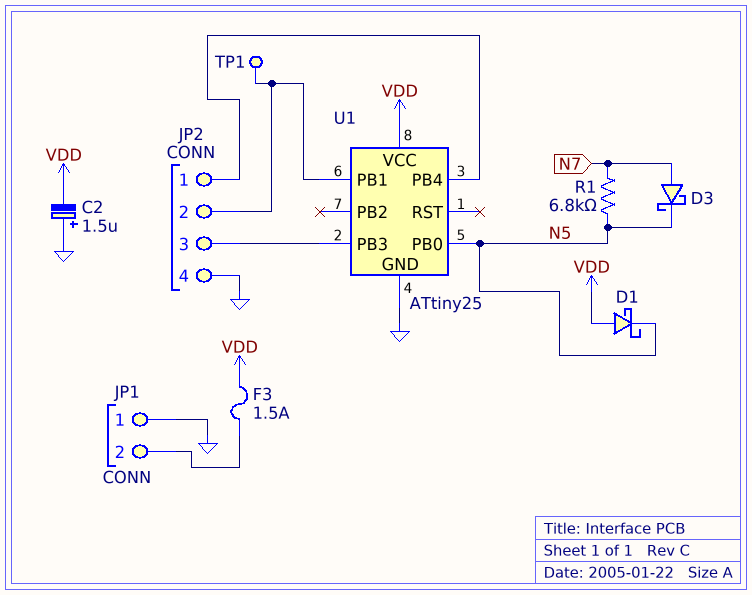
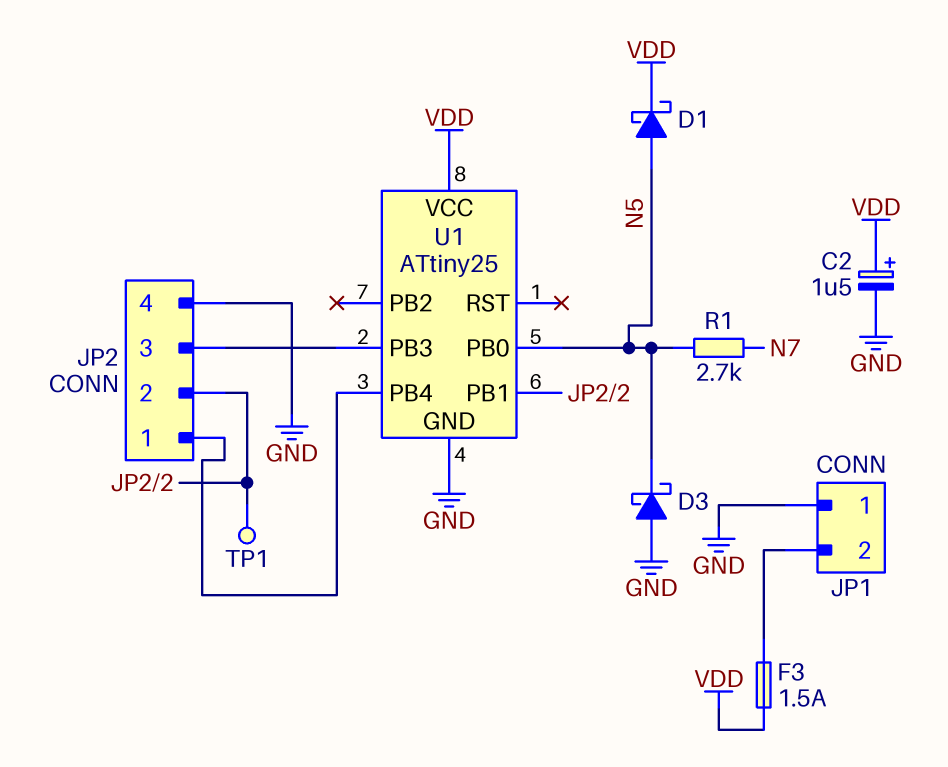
C2: 1.5uF (plus GND, minus VDD) -> 1.5uF (plus VDD, minus GND)
D1: schottky (A VDD, K N5) -> schottky (A N5, K VDD)
D3: schottky (A N7, K N5) -> schottky (A GND, K N5)
R1: 6.8k (N5, N7) -> 2.7k (N5, N7)

